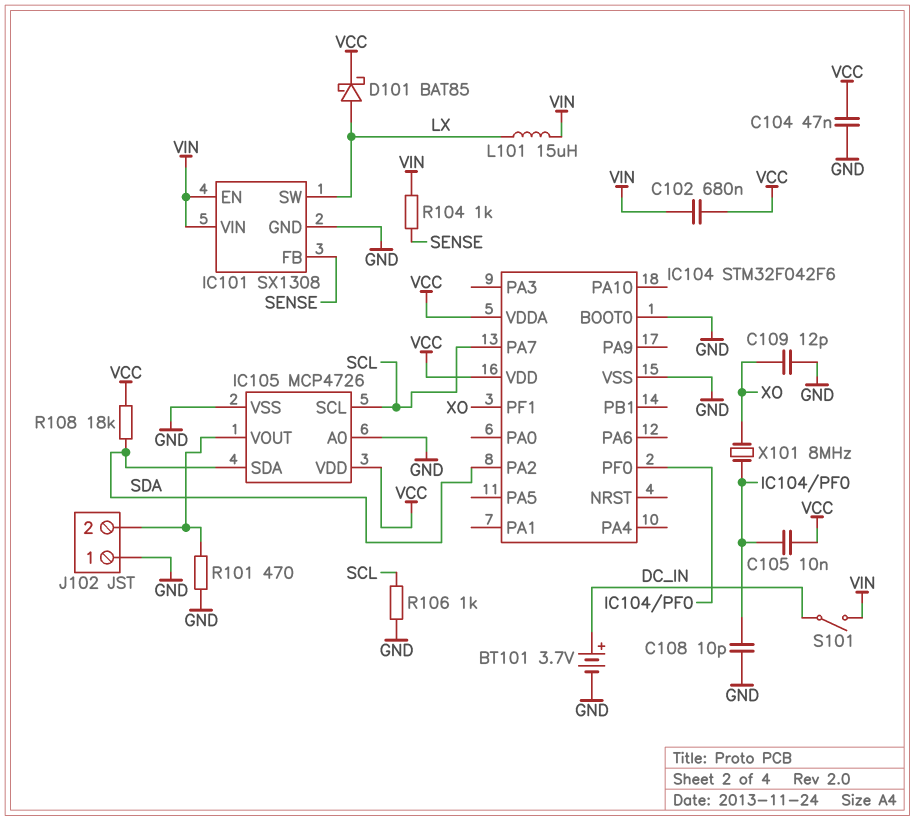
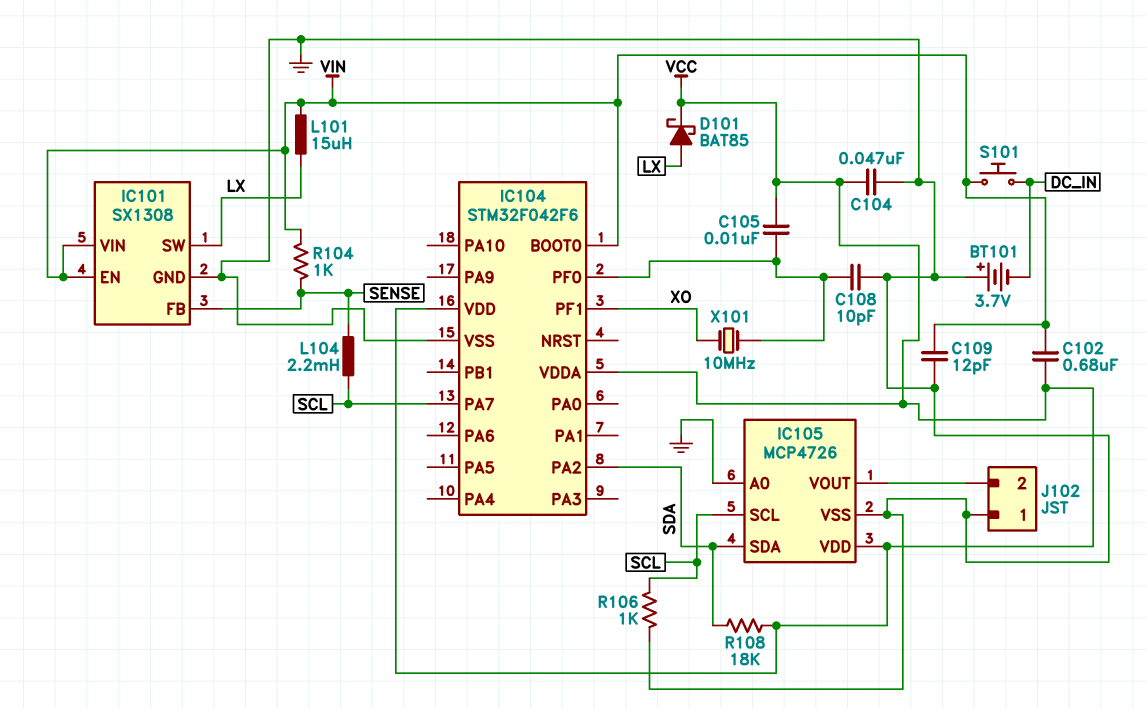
BT101: 3.7V (plus DC_IN, minus GND) -> 3.7V (plus GND, minus DC_IN)
C109: 12pF (GND, XO) -> 12pF (GND, VIN)
IC104 pin BOOT0: GND -> VIN
L104: none -> 2.2mH (SCL, SENSE)
R101: 470 (GND, IC105/VOUT) -> none
S101: switch (DC_IN, VIN) -> button (DC_IN, VIN)
X101: 8MHz (IC104/PF0, XO) -> 10MHz (IC104/PF0, XO)

